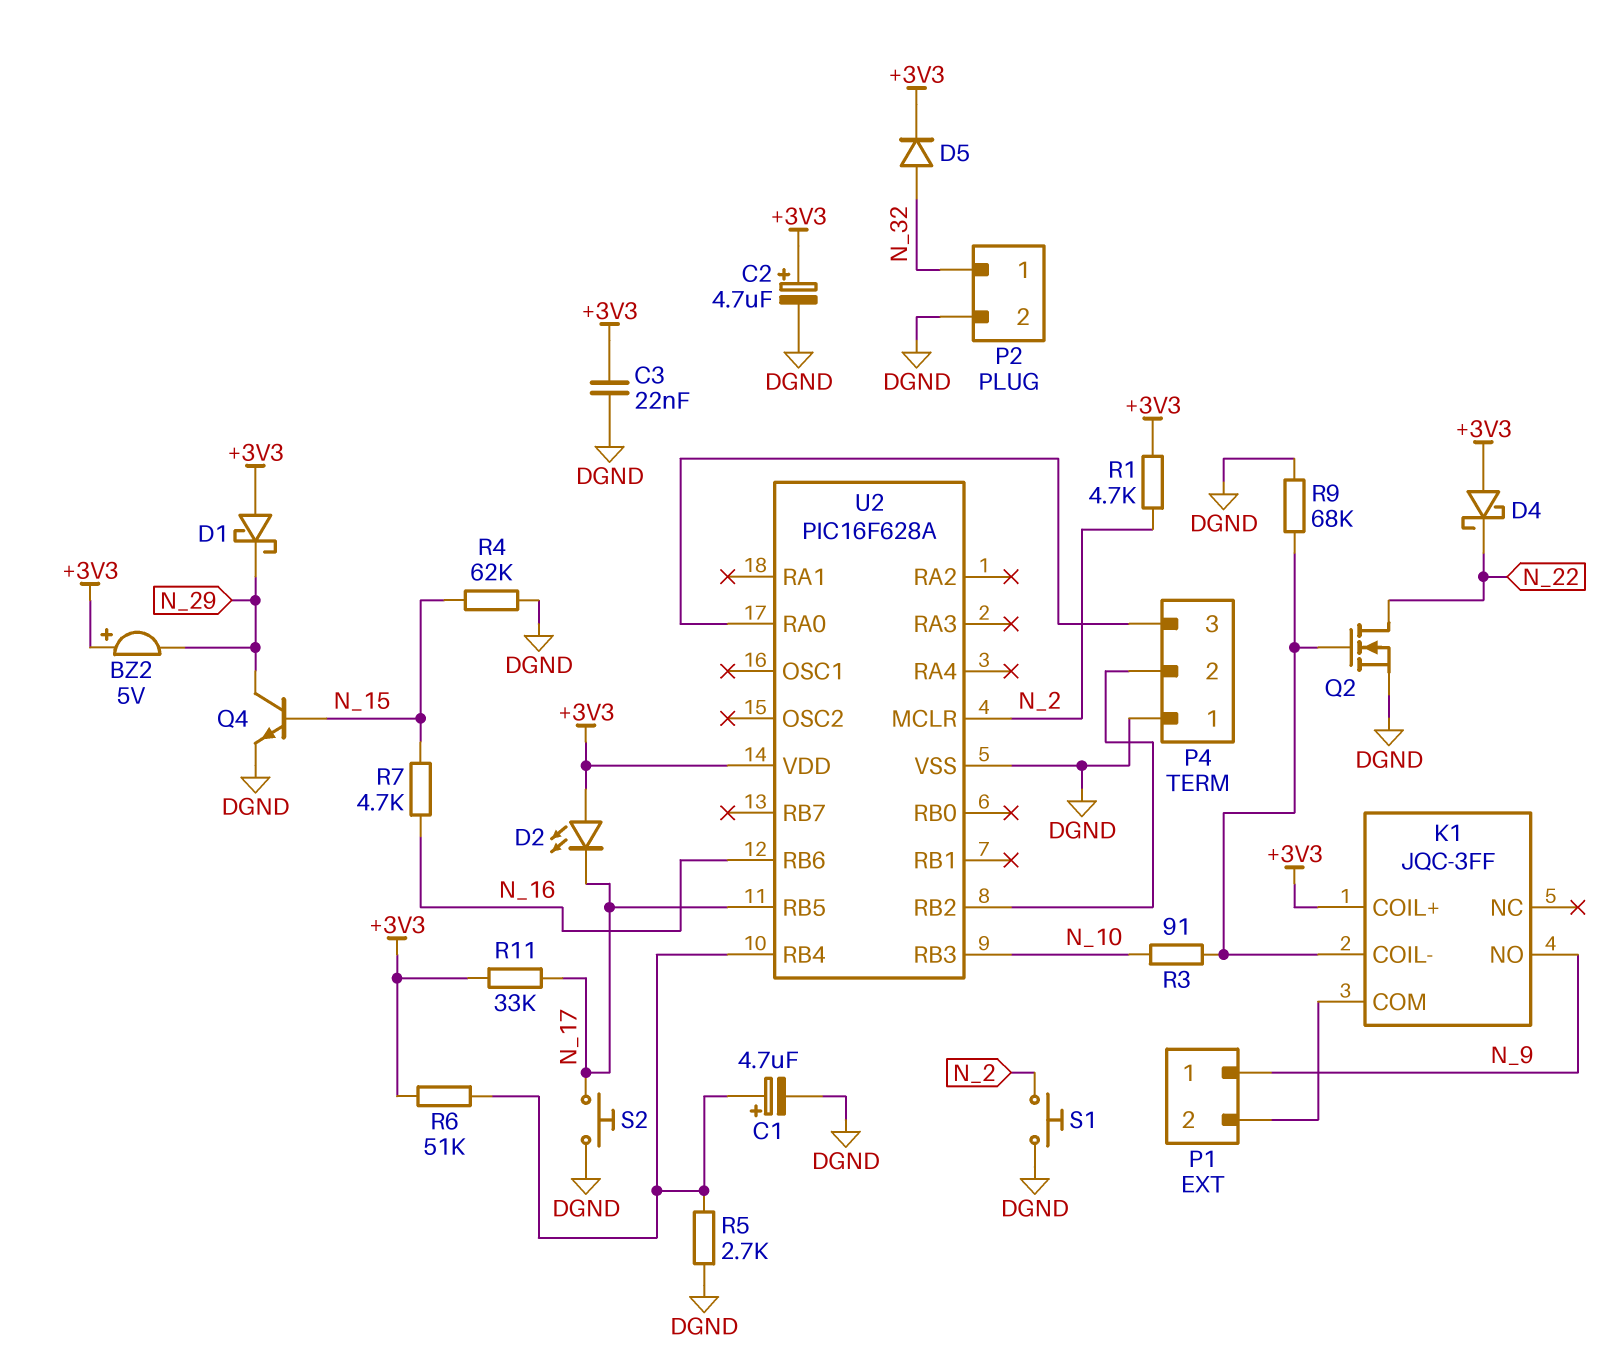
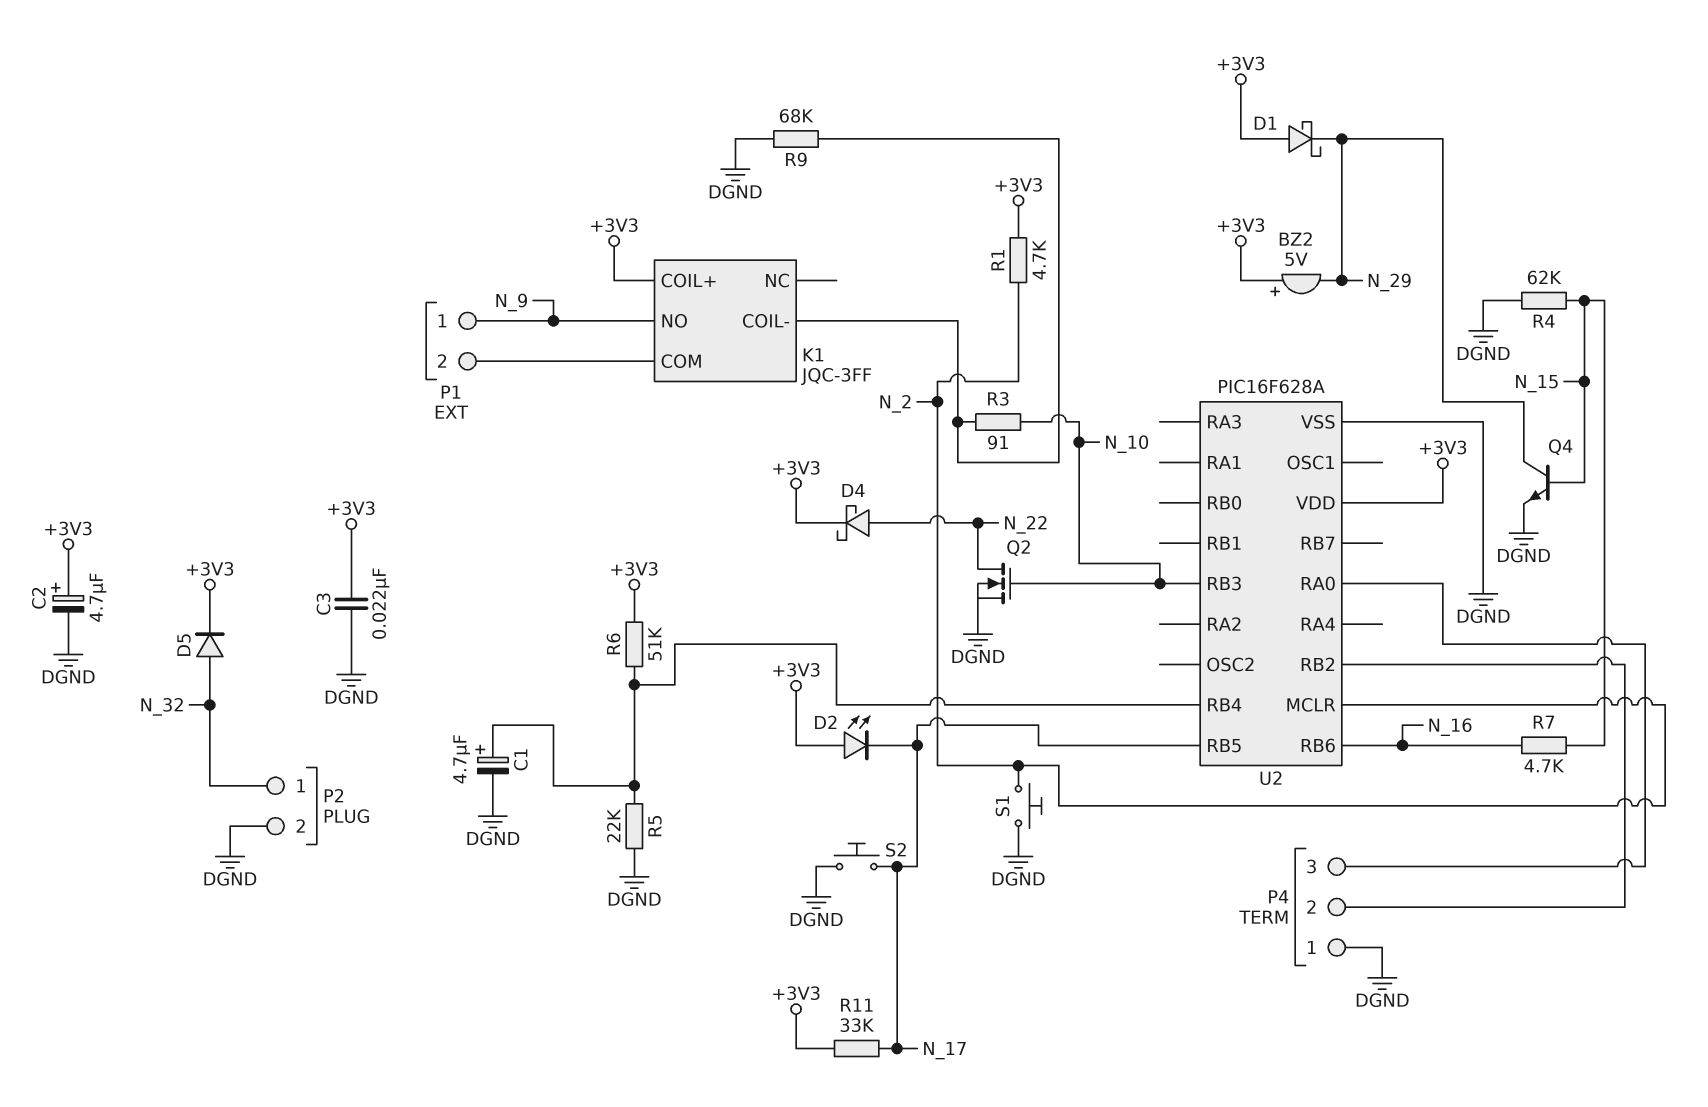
D4: schottky (A +3V3, K N_22) -> schottky (A N_22, K +3V3)
Q2: NMOS (G K1/COIL-, D N_22, S DGND) -> NMOS (G N_10, D N_22, S DGND)
R5: 2.7k (DGND, U2/RB4) -> 22k (DGND, U2/RB4)

